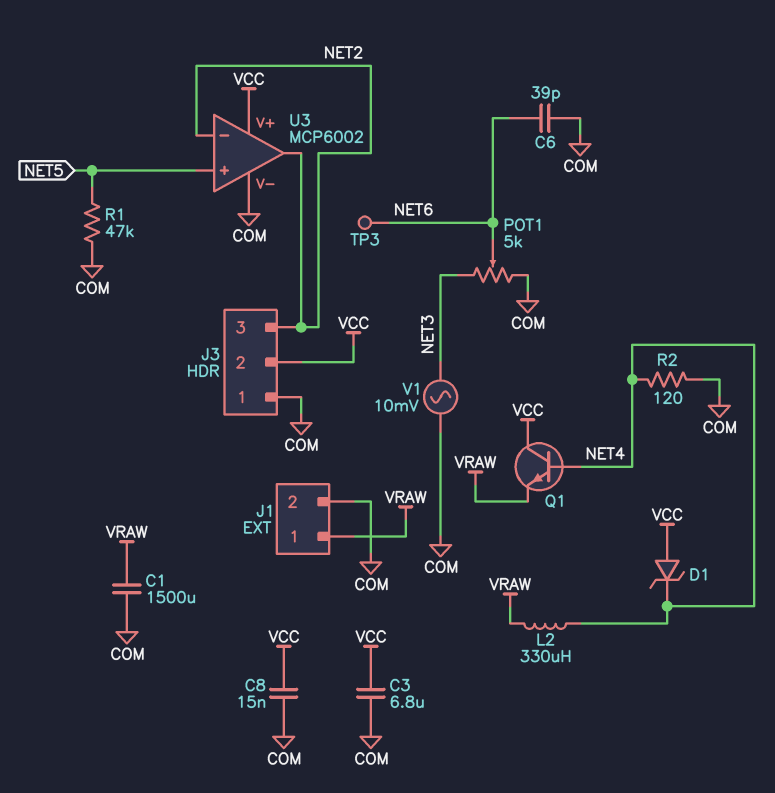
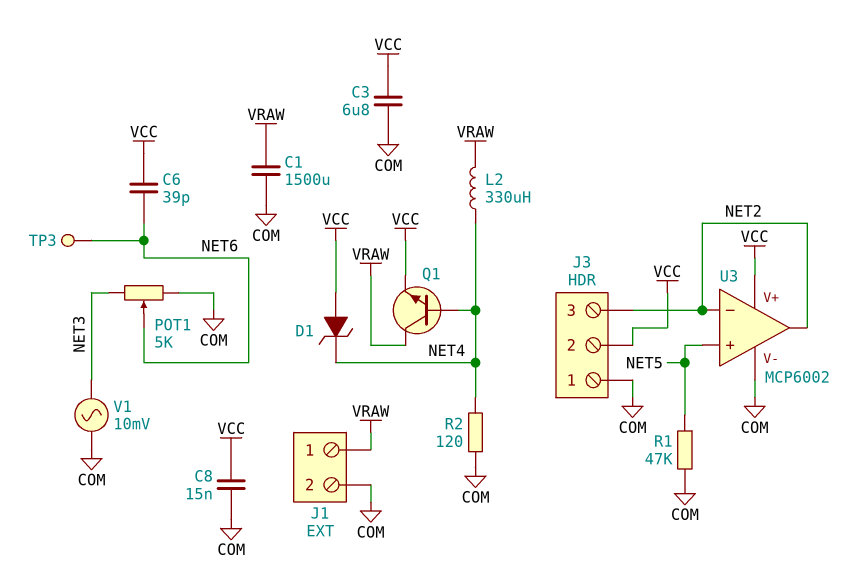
C6: 39pF (COM, NET6) -> 39pF (NET6, VCC)
Q1: NPN (B NET4, C VCC, E VRAW) -> NPN (B NET4, C VRAW, E VCC)

